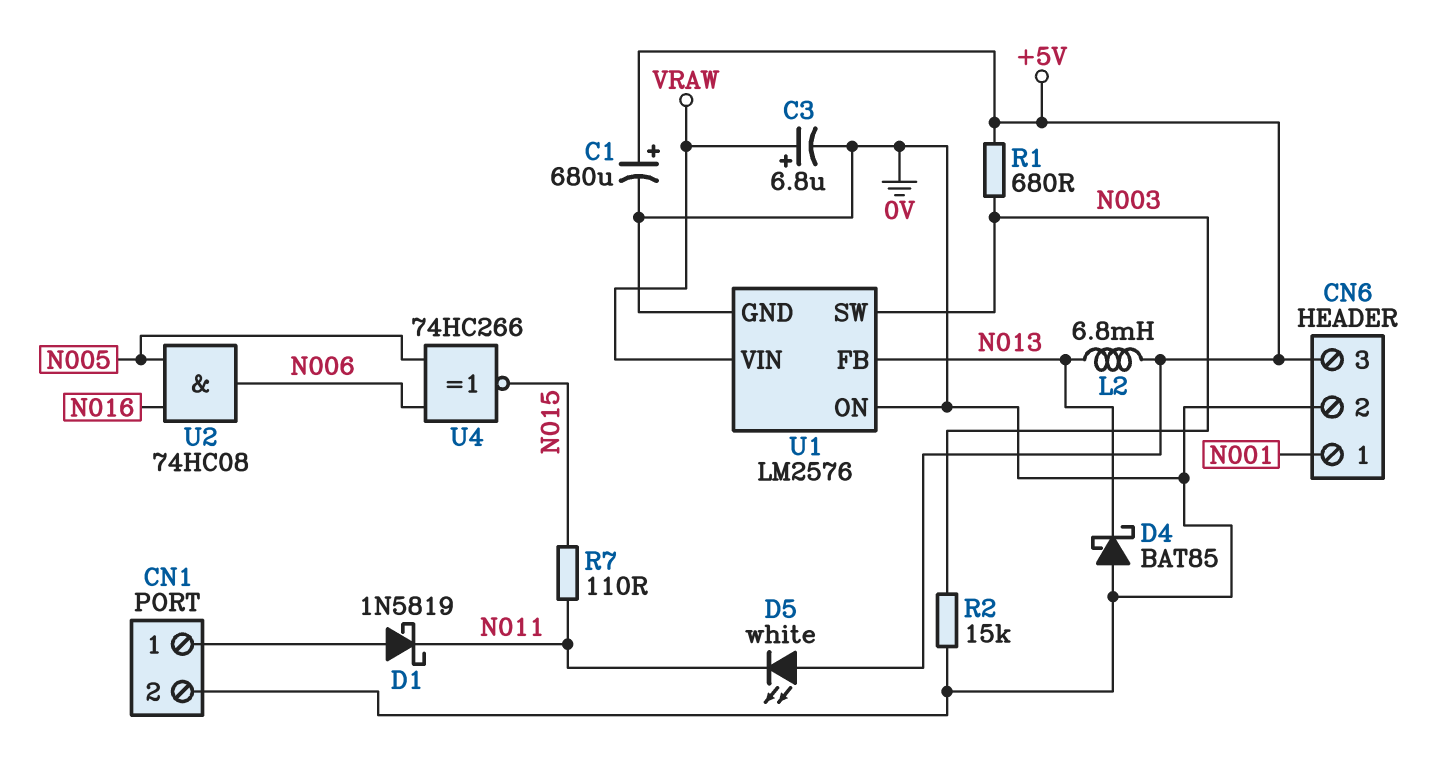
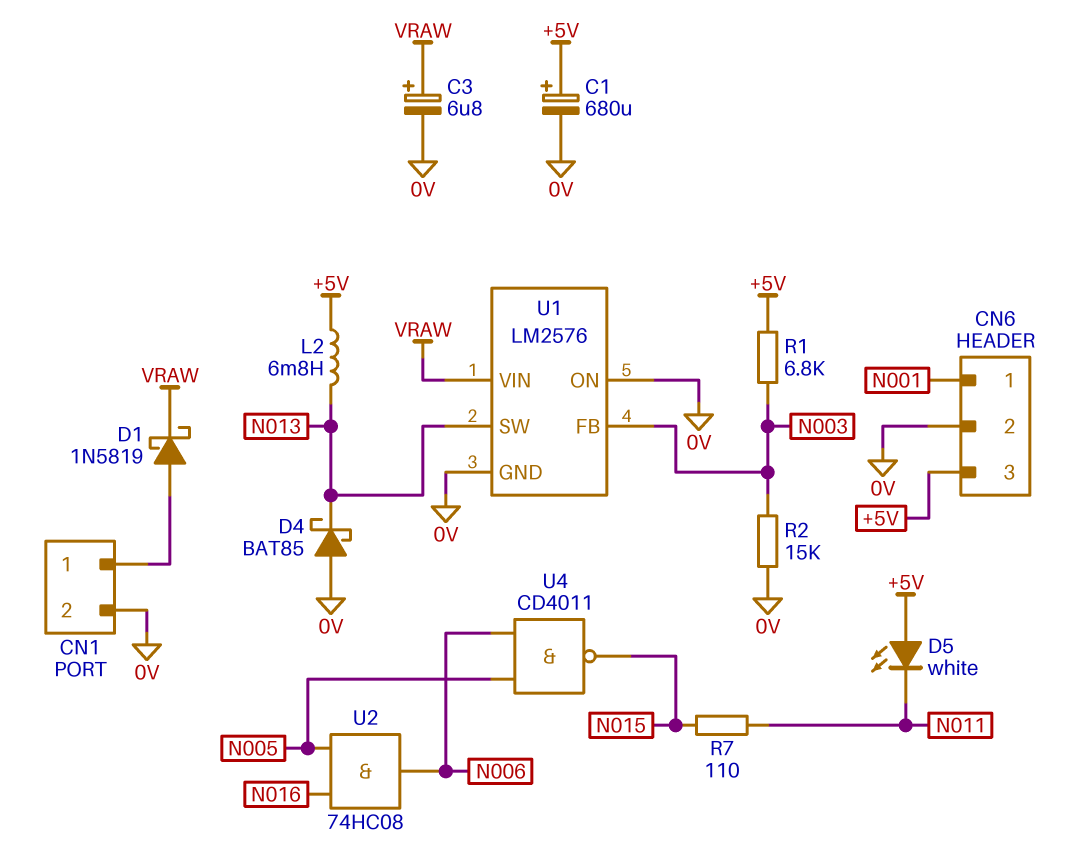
D1: schottky 1N5819 (A CN1/1, K N011) -> schottky 1N5819 (A CN1/1, K VRAW)
R1: 680 (+5V, N003) -> 6.8k (+5V, N003)
U1 pin FB: N013 -> N003
U1 pin SW: N003 -> N013
U4: XNOR 74HC266 (in N005, in N006, out N015) -> NAND CD4011 (in N005, in N006, out N015)

